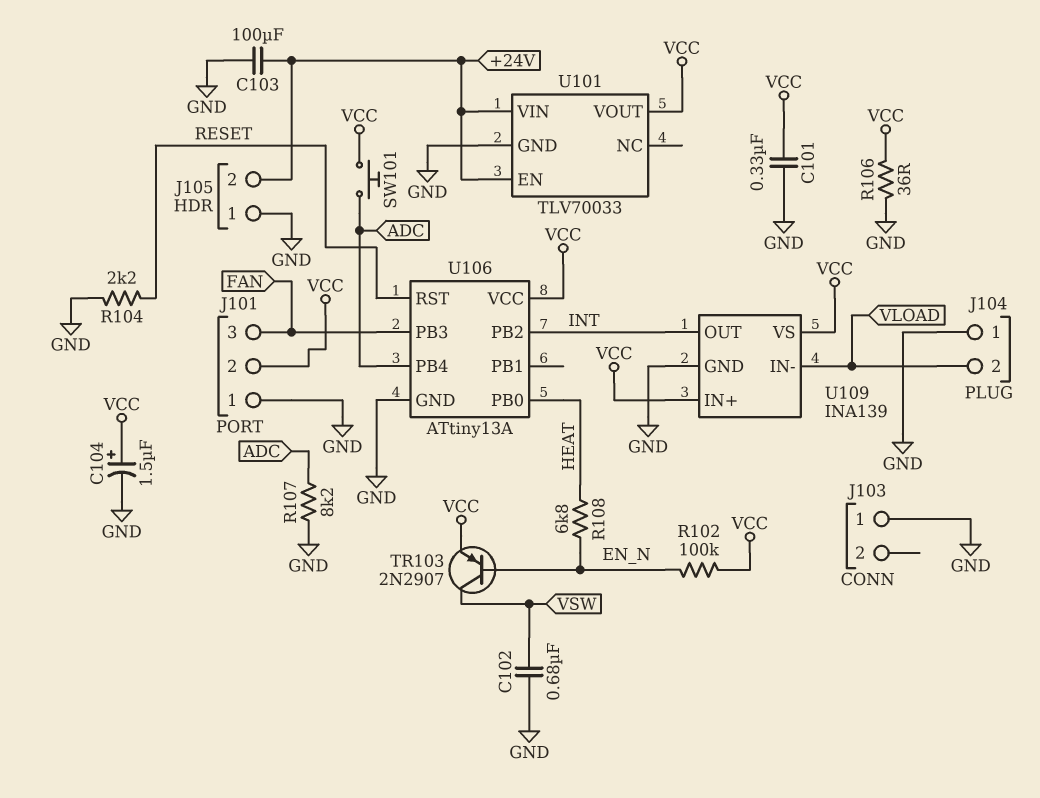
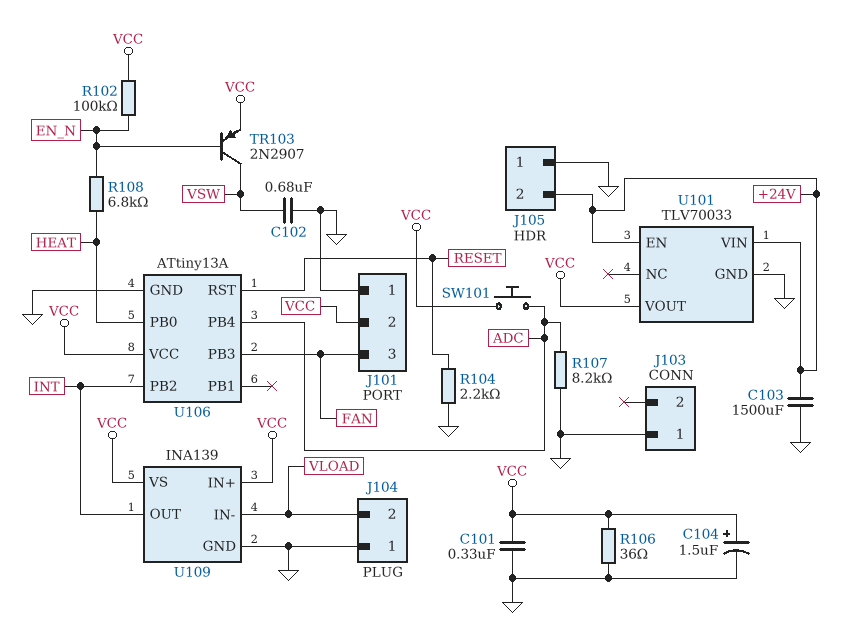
C103: 100uF (+24V, GND) -> 1500uF (+24V, GND)

